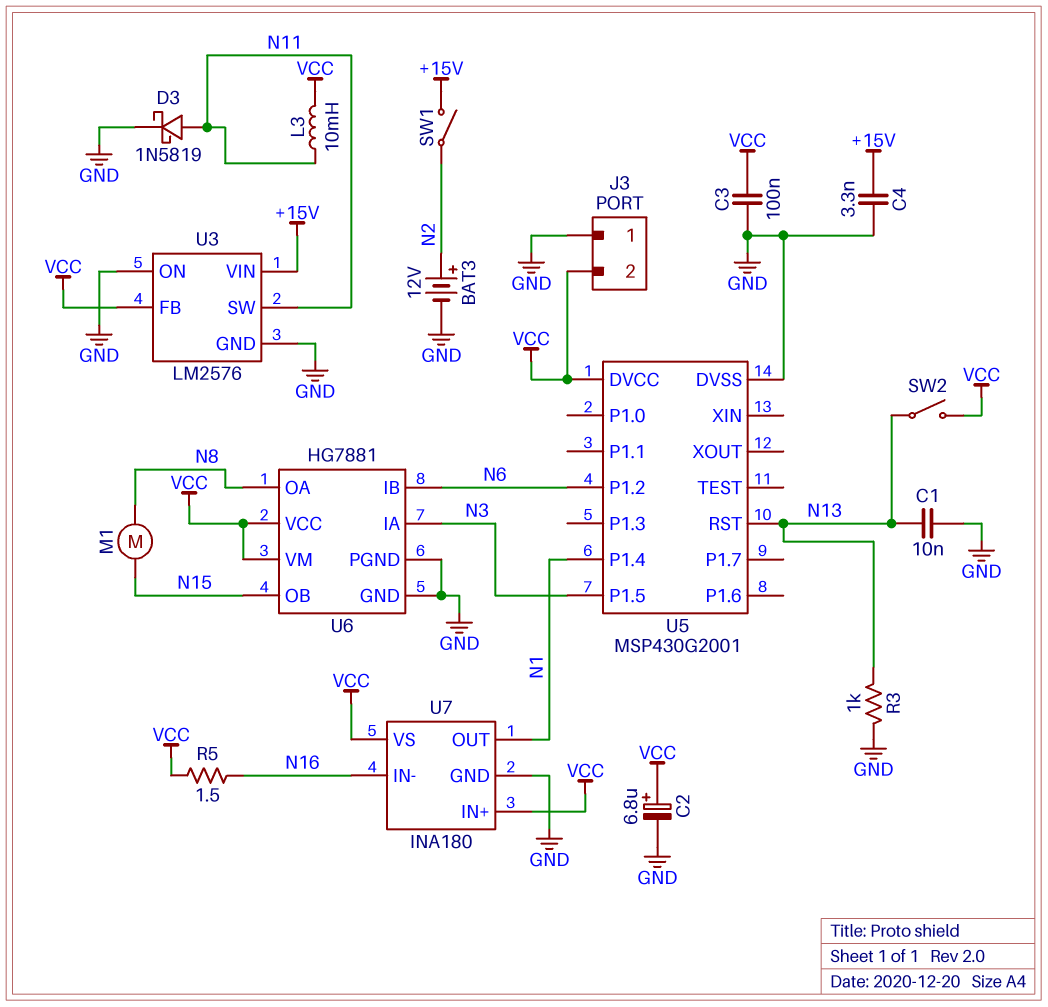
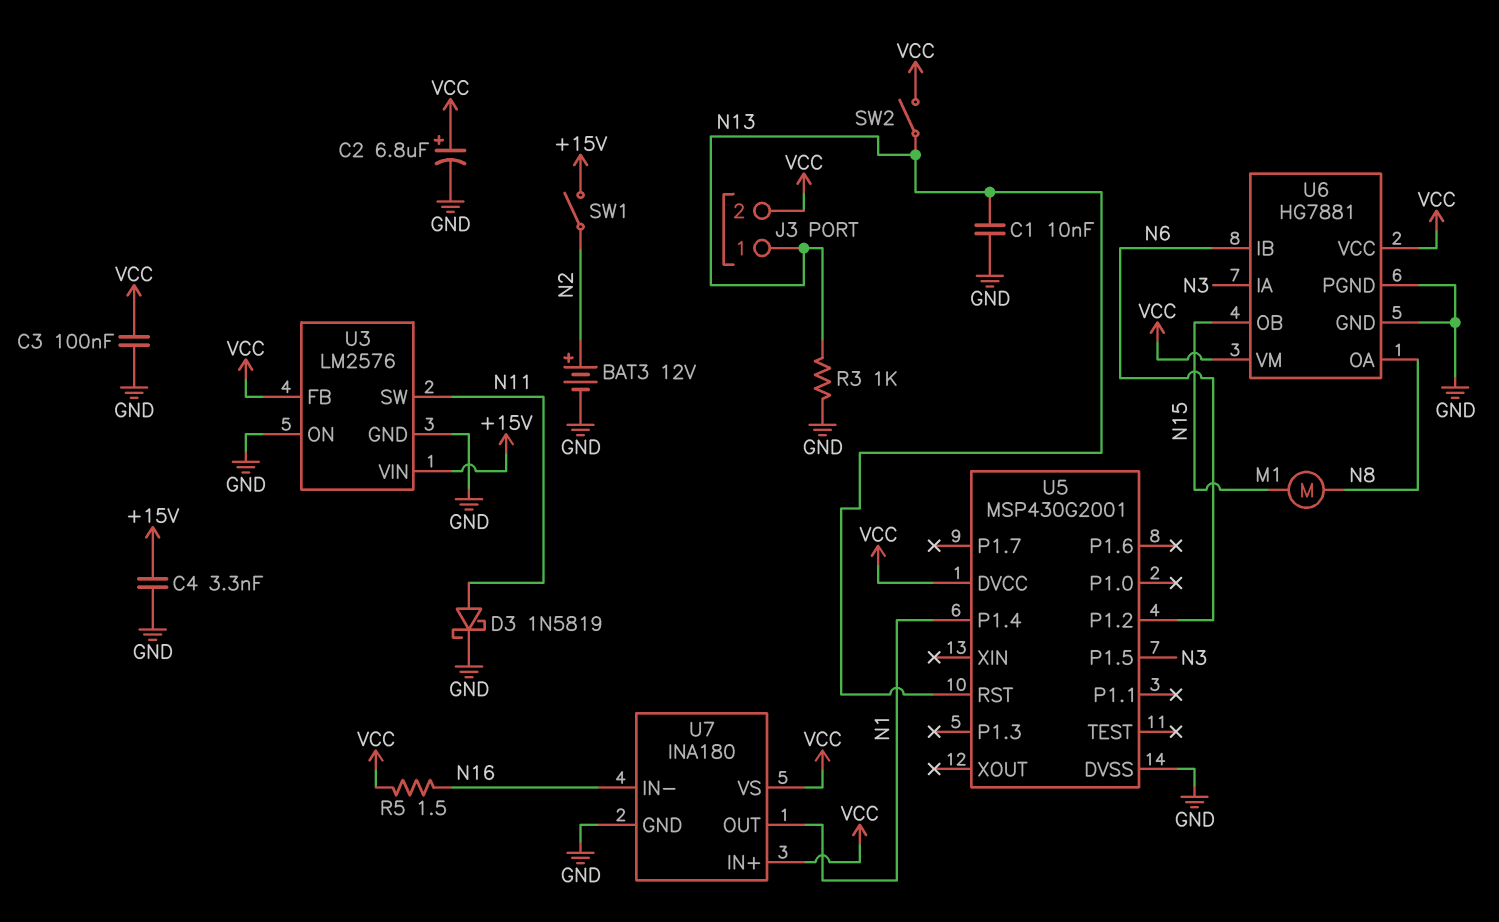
J3 pin 1: GND -> N13
L3: 10mH (N11, VCC) -> none

